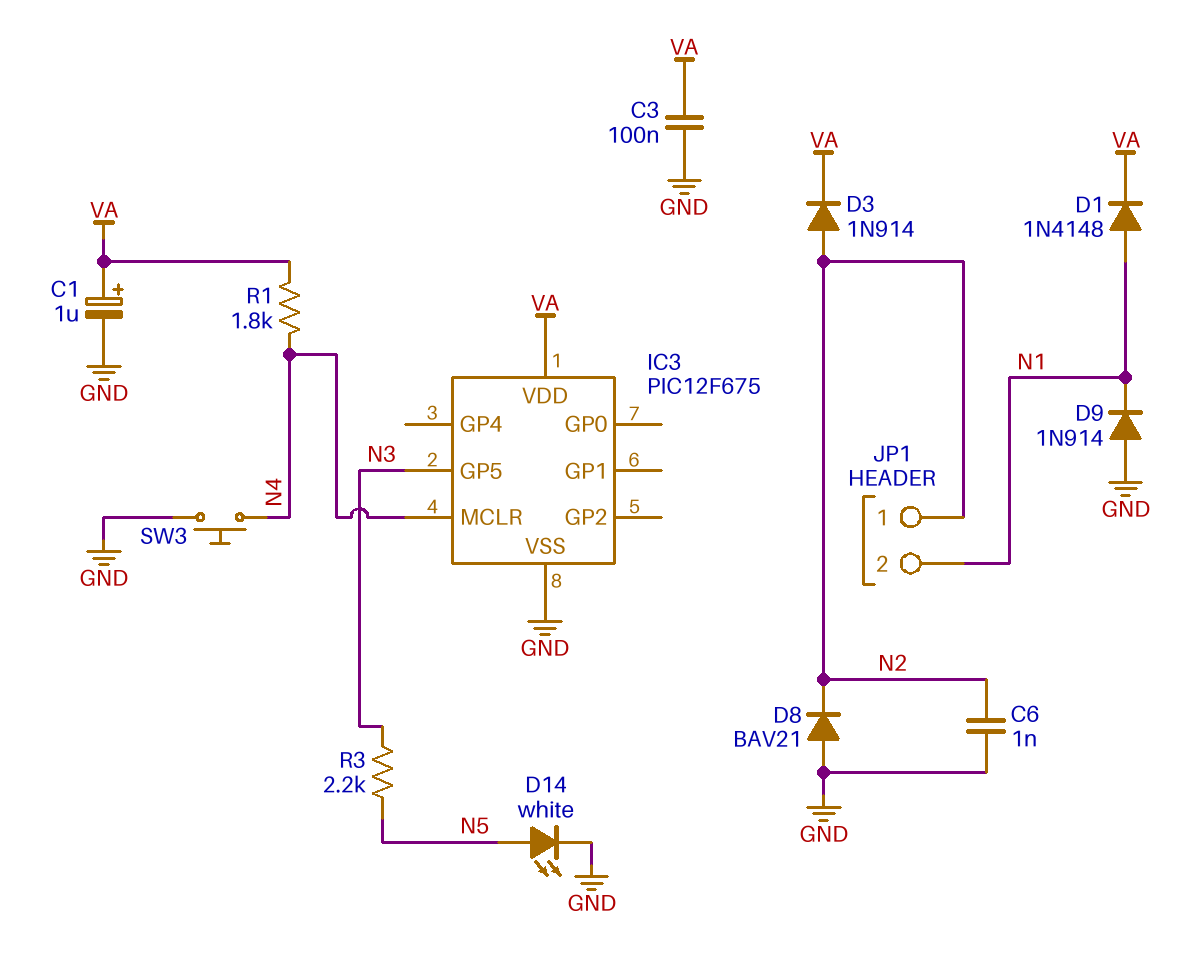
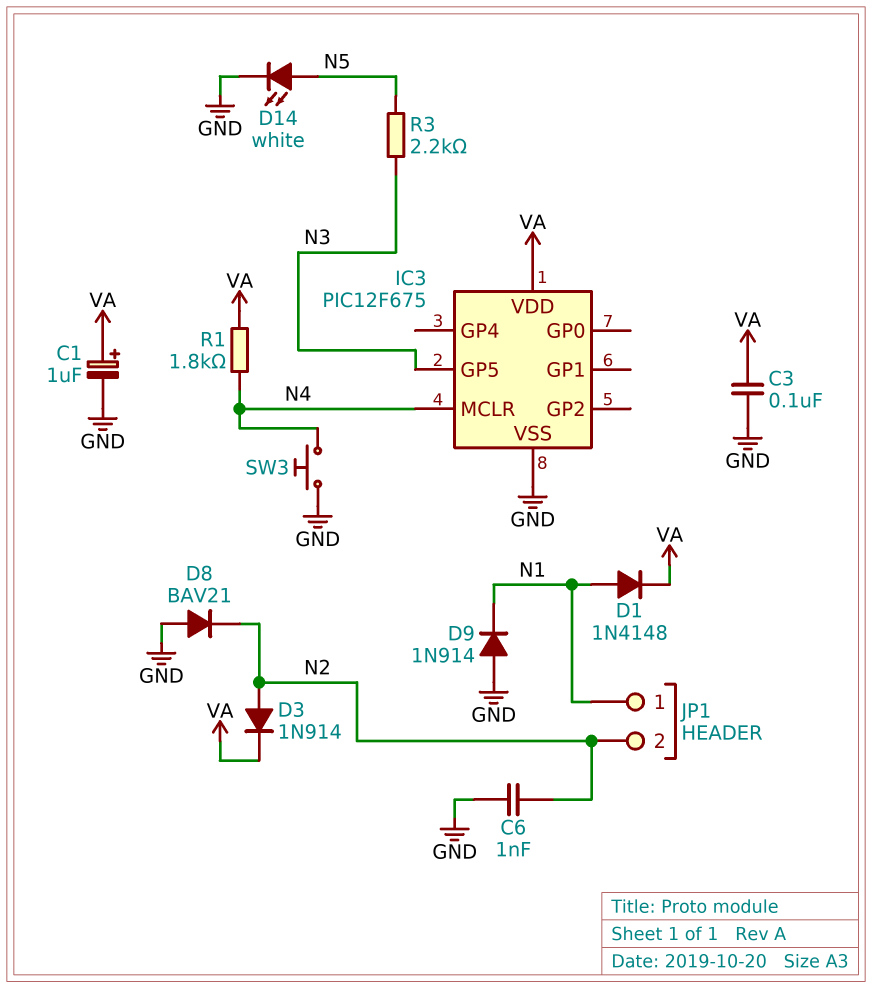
JP1 pin 1: N2 -> N1
JP1 pin 2: N1 -> N2

